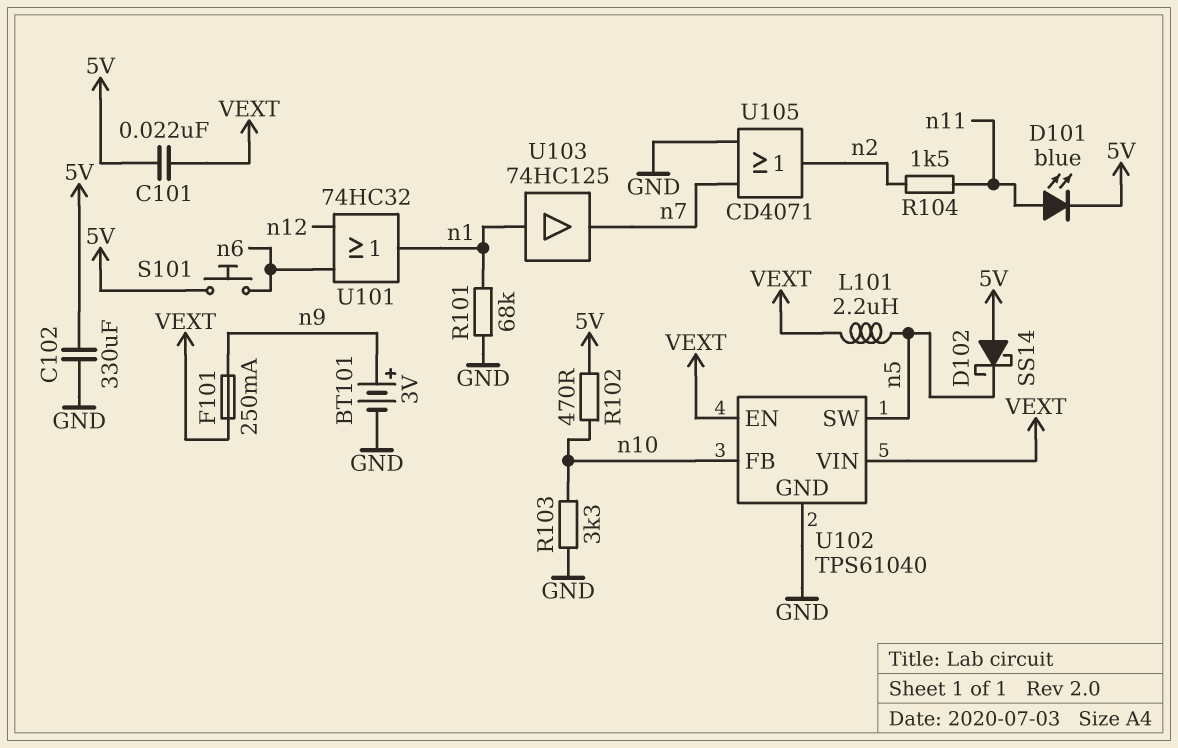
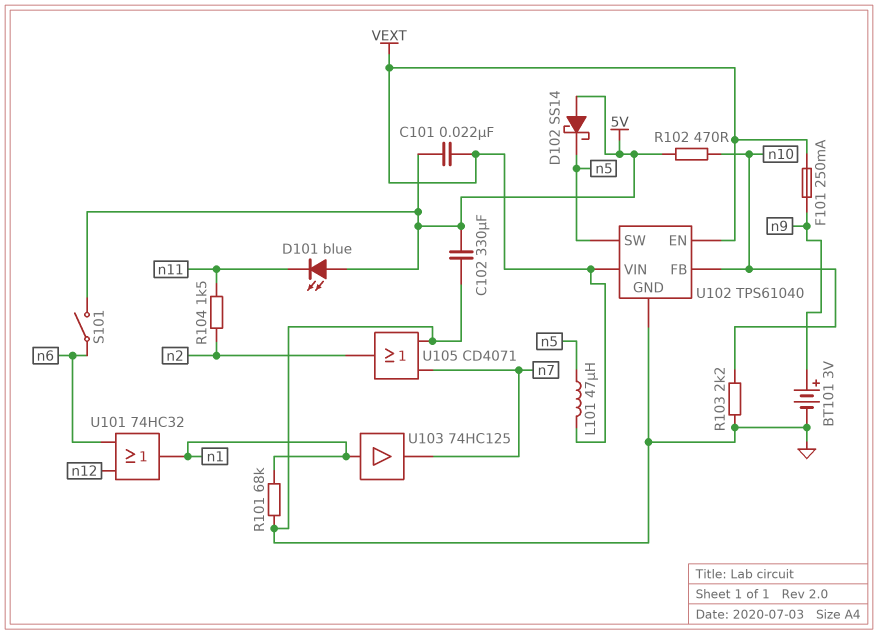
D101: LED blue (A n11, K 5V) -> LED blue (A 5V, K n11)
L101: 2.2uH (VEXT, n5) -> 47uH (VEXT, n5)
R103: 3.3k (GND, n10) -> 2.2k (GND, n10)
S101: button (5V, n6) -> switch (5V, n6)

